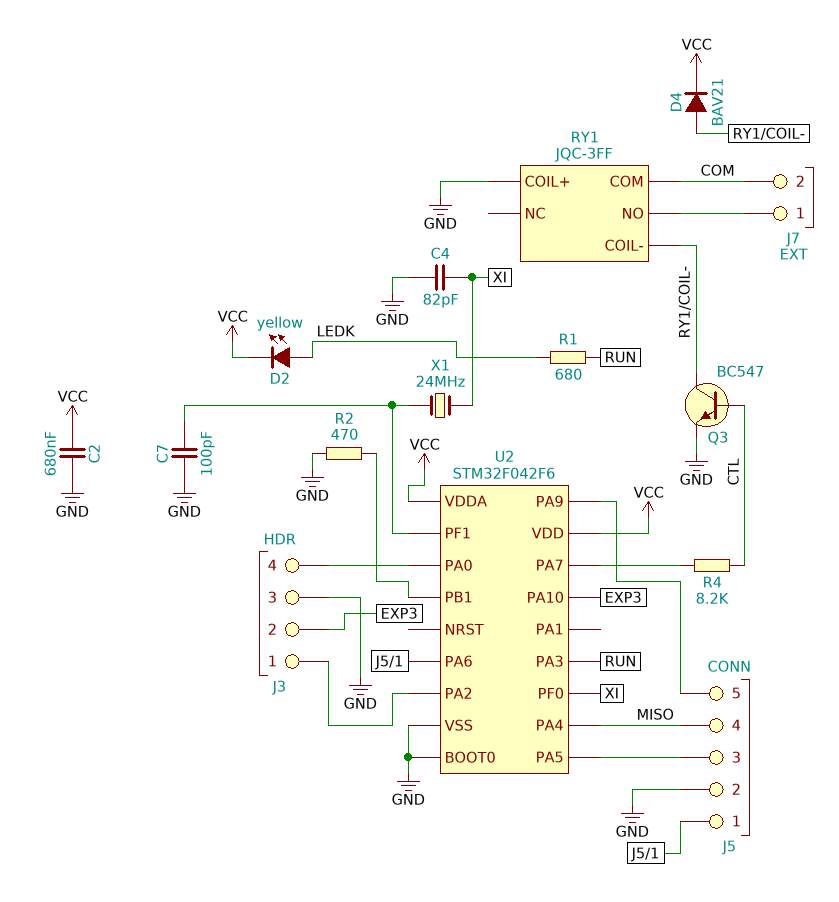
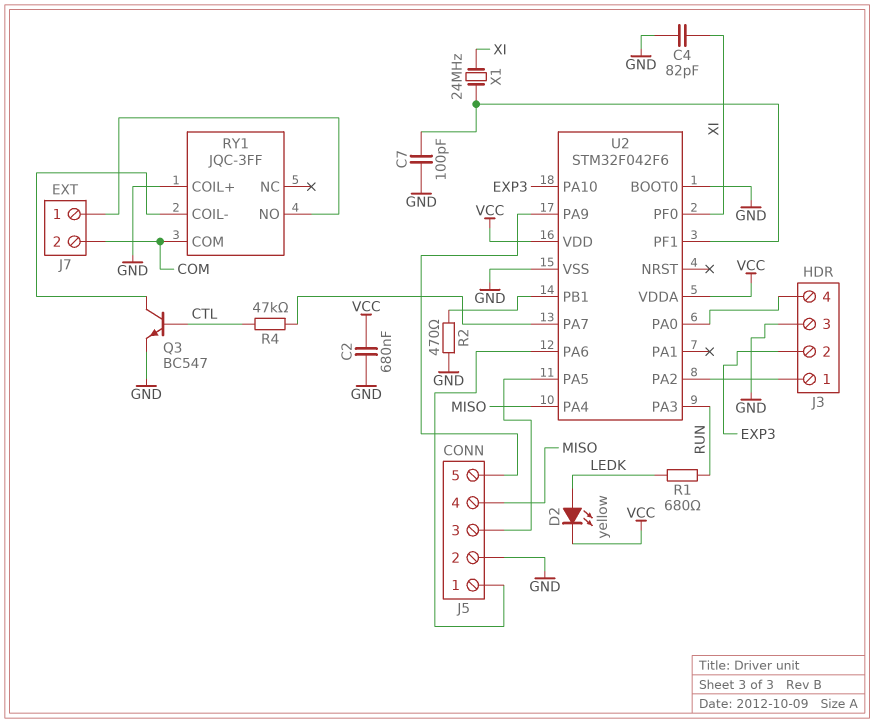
D4: diode BAV21 (A RY1/COIL-, K VCC) -> none
R4: 8.2k (CTL, U2/PA7) -> 47k (CTL, U2/PA7)

